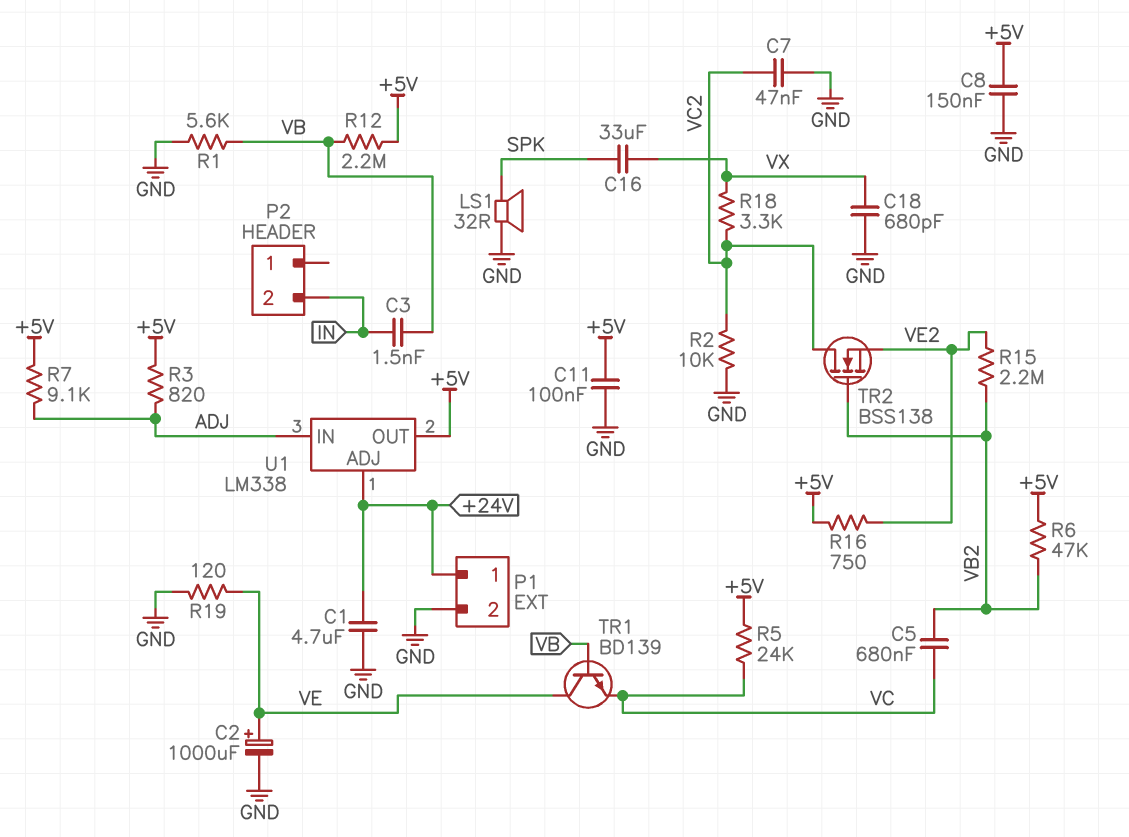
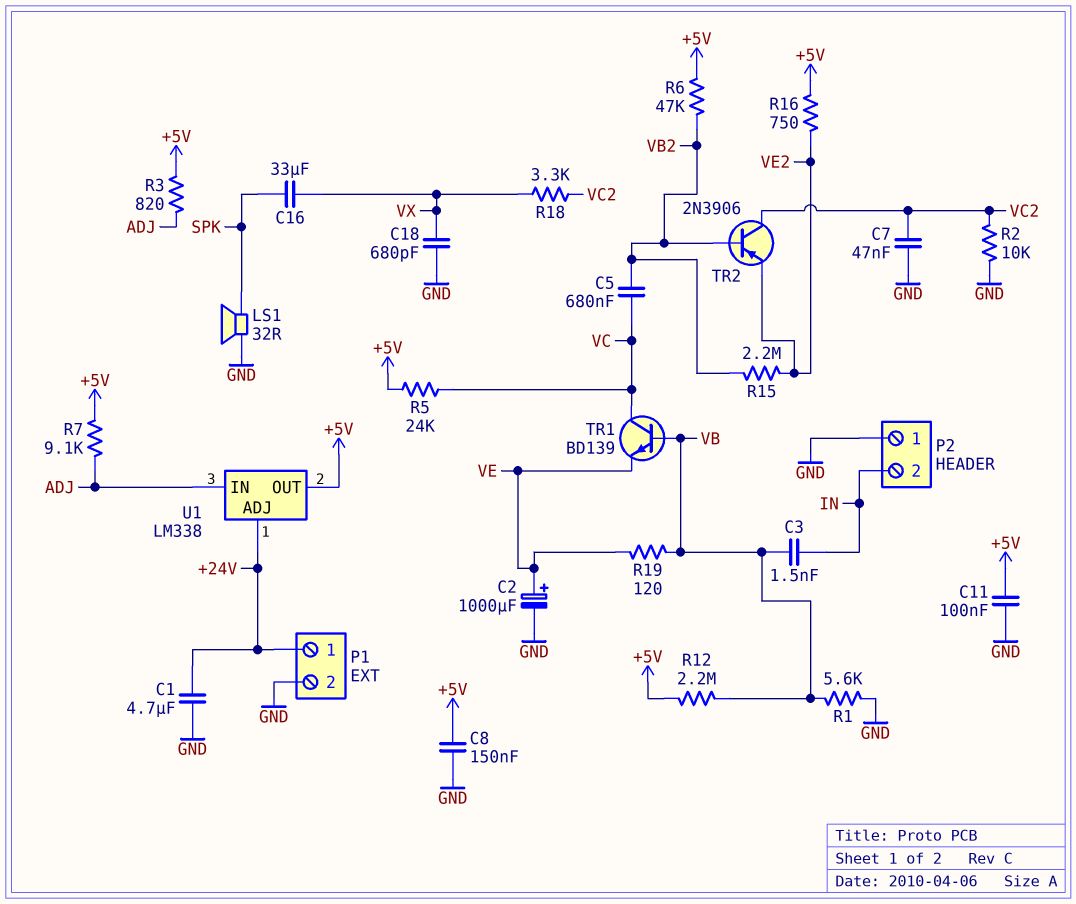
P2 pin 1: none -> GND
R19: 120 (GND, VE) -> 120 (VB, VE)
TR1: NPN BD139 (B VB, C VE, E VC) -> NPN BD139 (B VB, C VC, E VE)
TR2: NMOS BSS138 (G VB2, D VC2, S VE2) -> PNP 2N3906 (B VB2, C VC2, E VE2)

